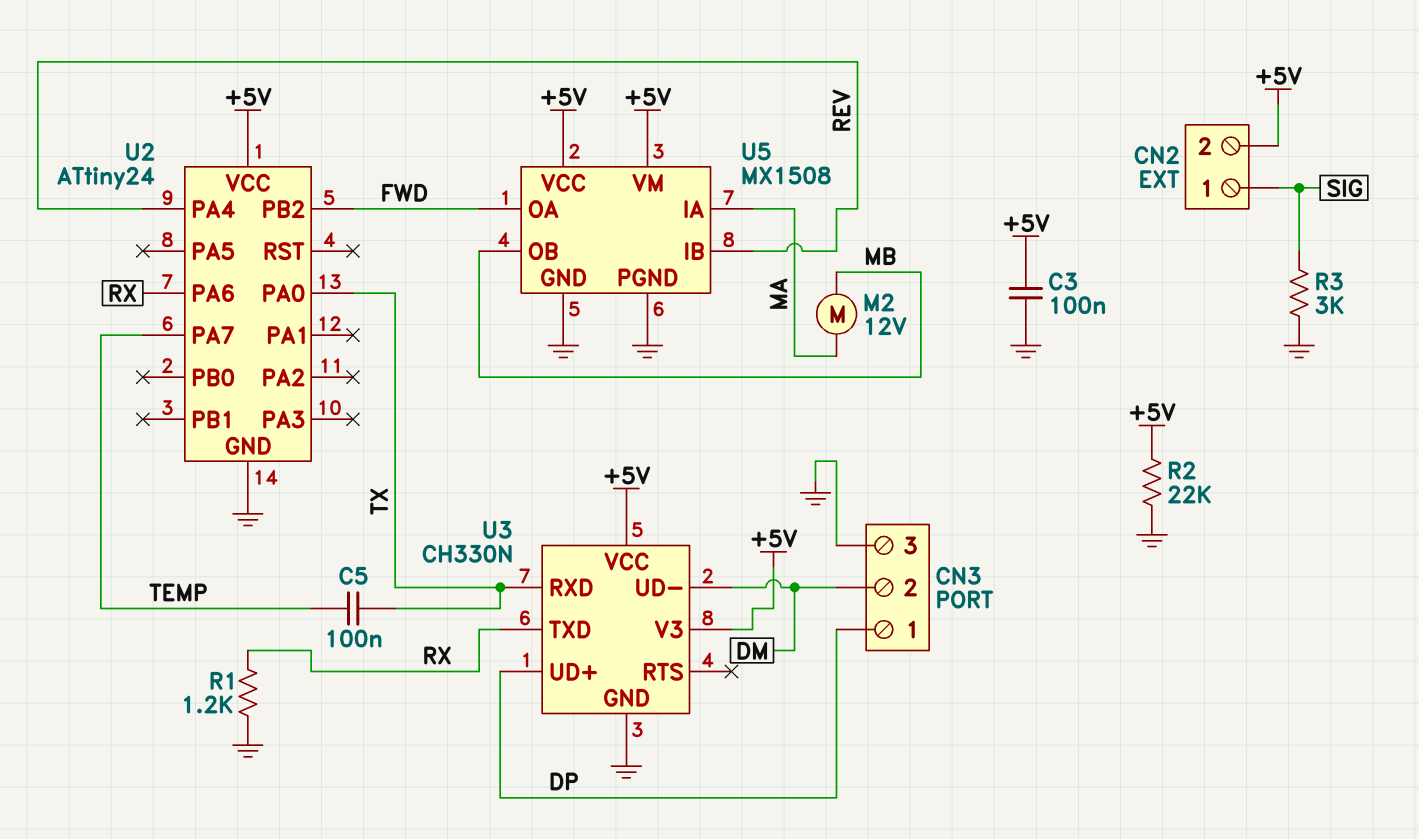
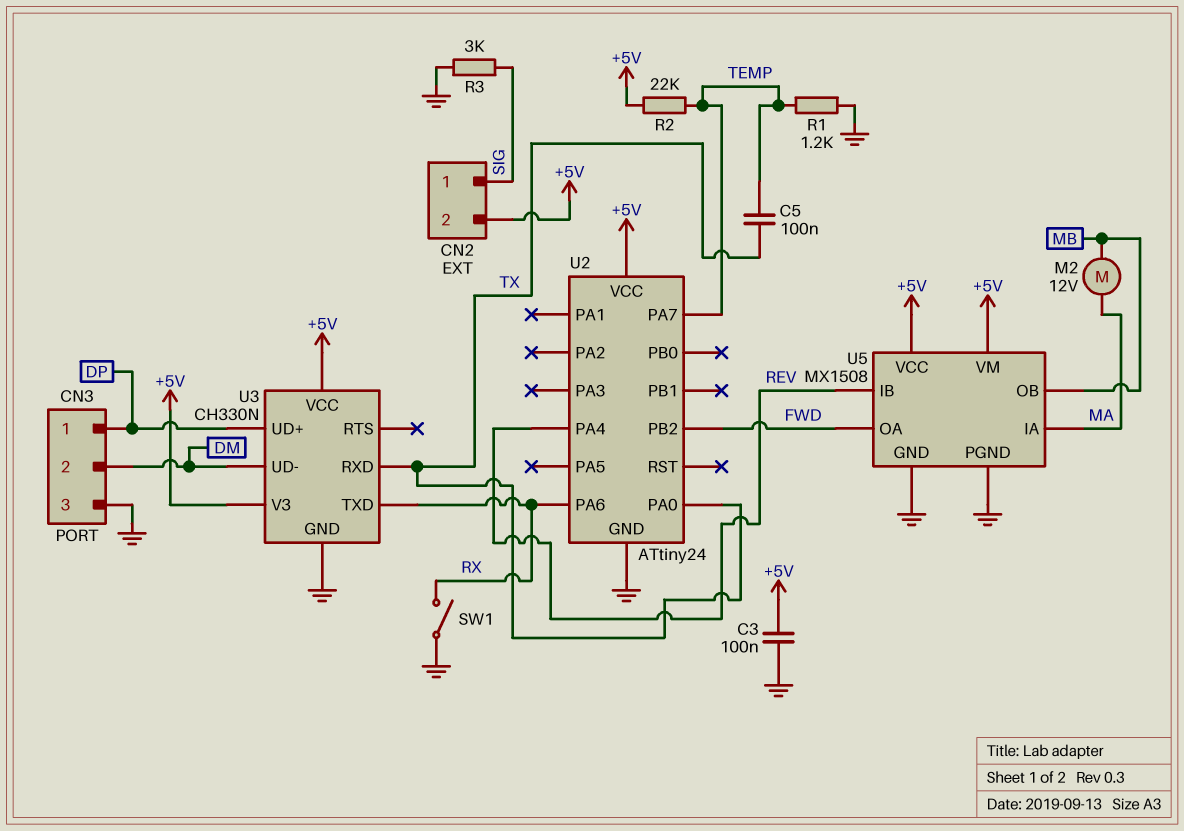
R1: 1.2k (GND, RX) -> 1.2k (GND, TEMP)
R2: 22k (+5V, GND) -> 22k (+5V, TEMP)
SW1: none -> switch (GND, RX)

